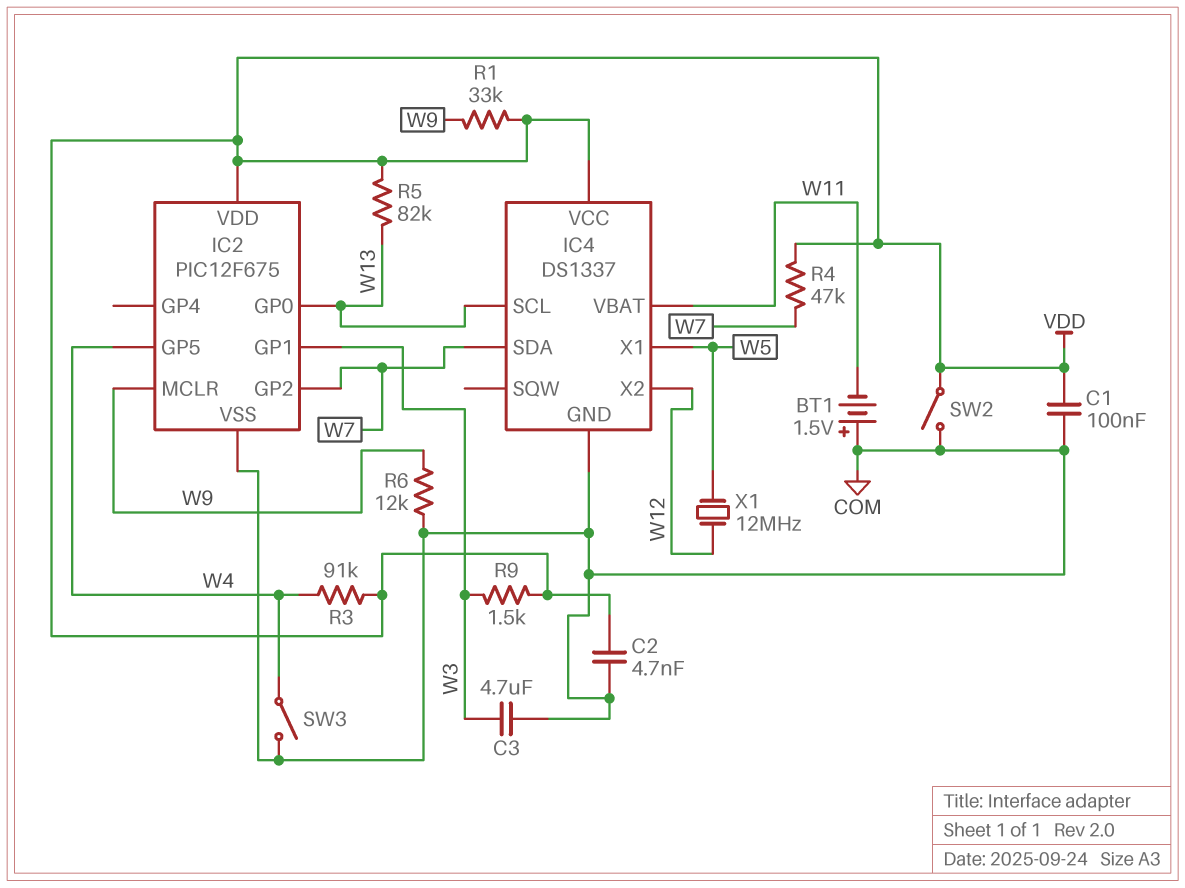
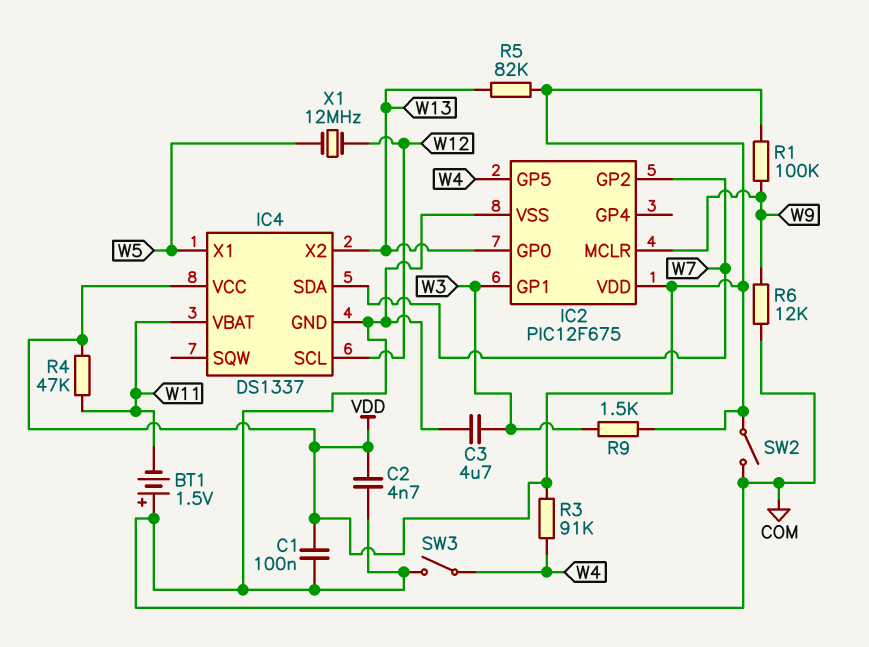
IC4 pin SCL: W13 -> W12
IC4 pin X2: W12 -> W13
R1: 33k (VDD, W9) -> 100k (VDD, W9)
R4: 47k (VDD, W7) -> 47k (VDD, W11)

